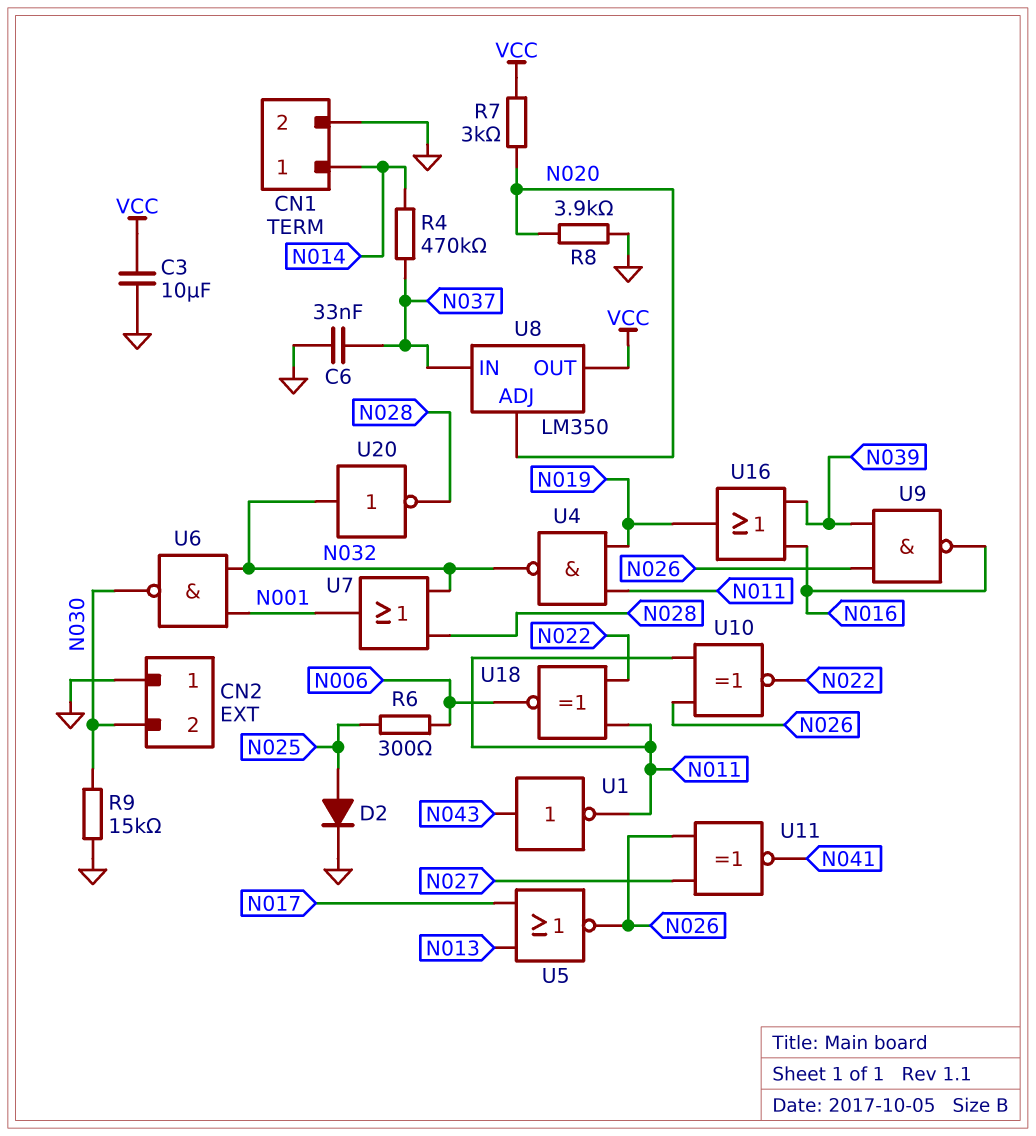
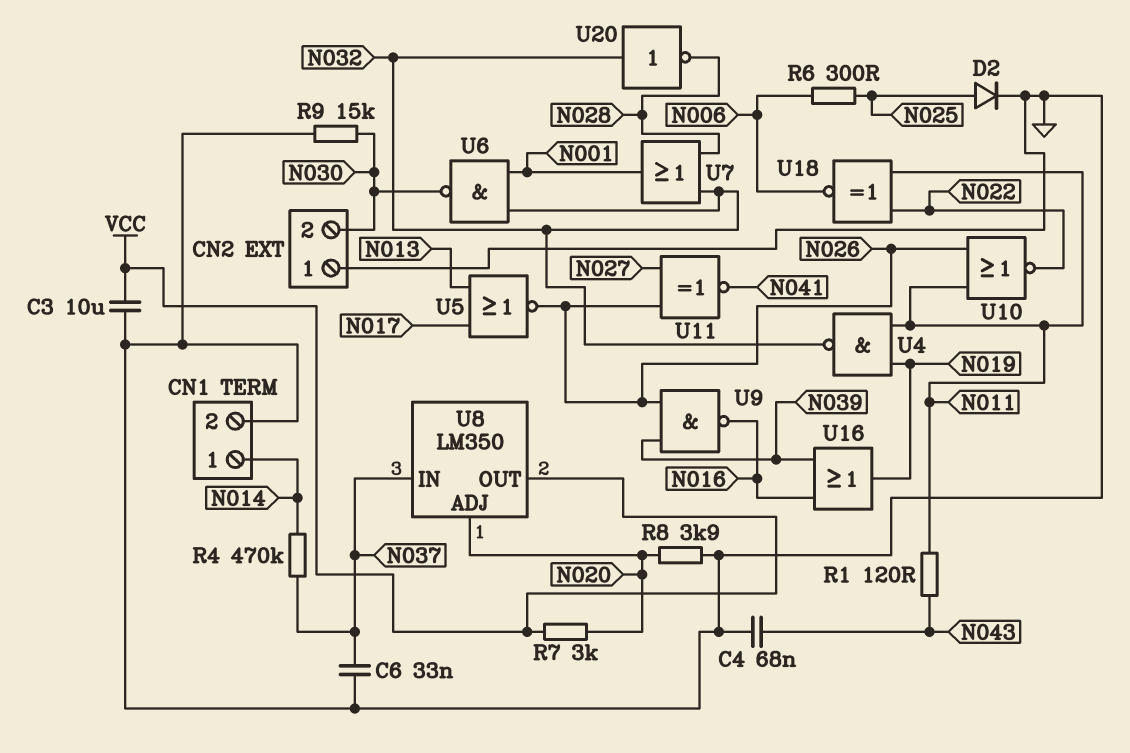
C4: none -> 68nF (GND, N043)
R1: none -> 120 (N011, N043)
U1: NOT (in N043, out N011) -> none
U10: XNOR (in N011, in N026, out N022) -> NOR (in N011, in N026, out N022)

